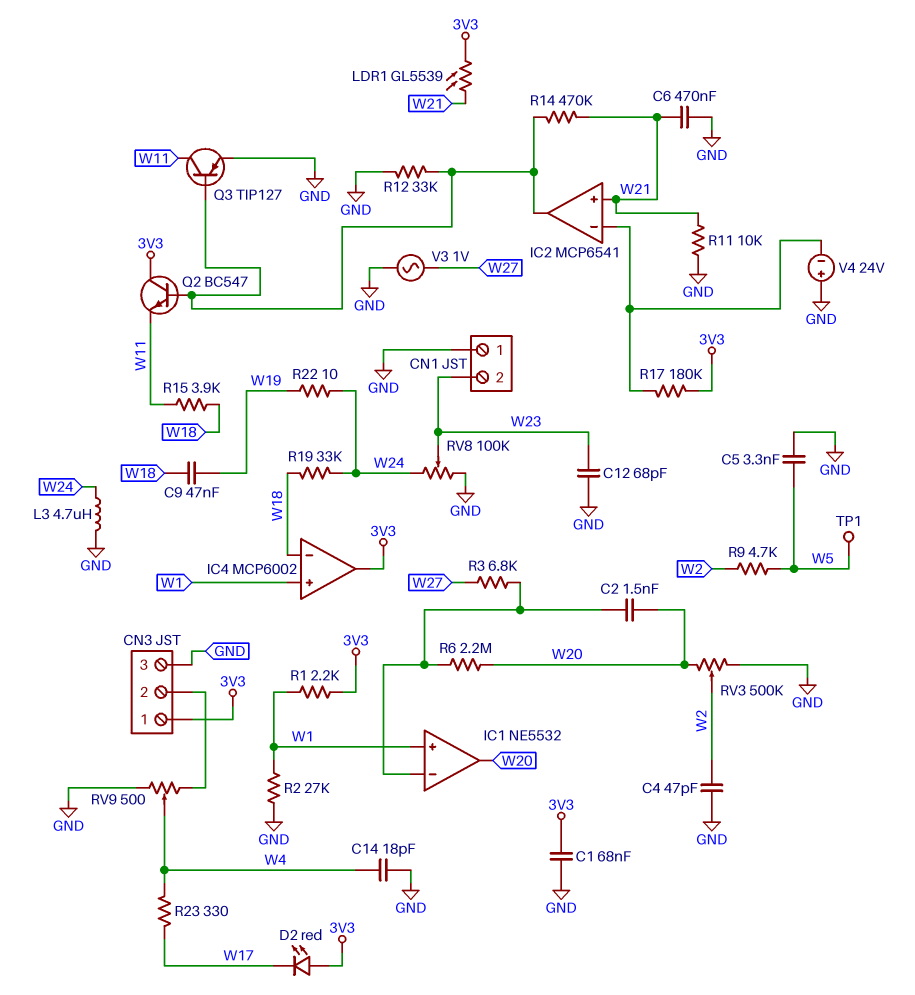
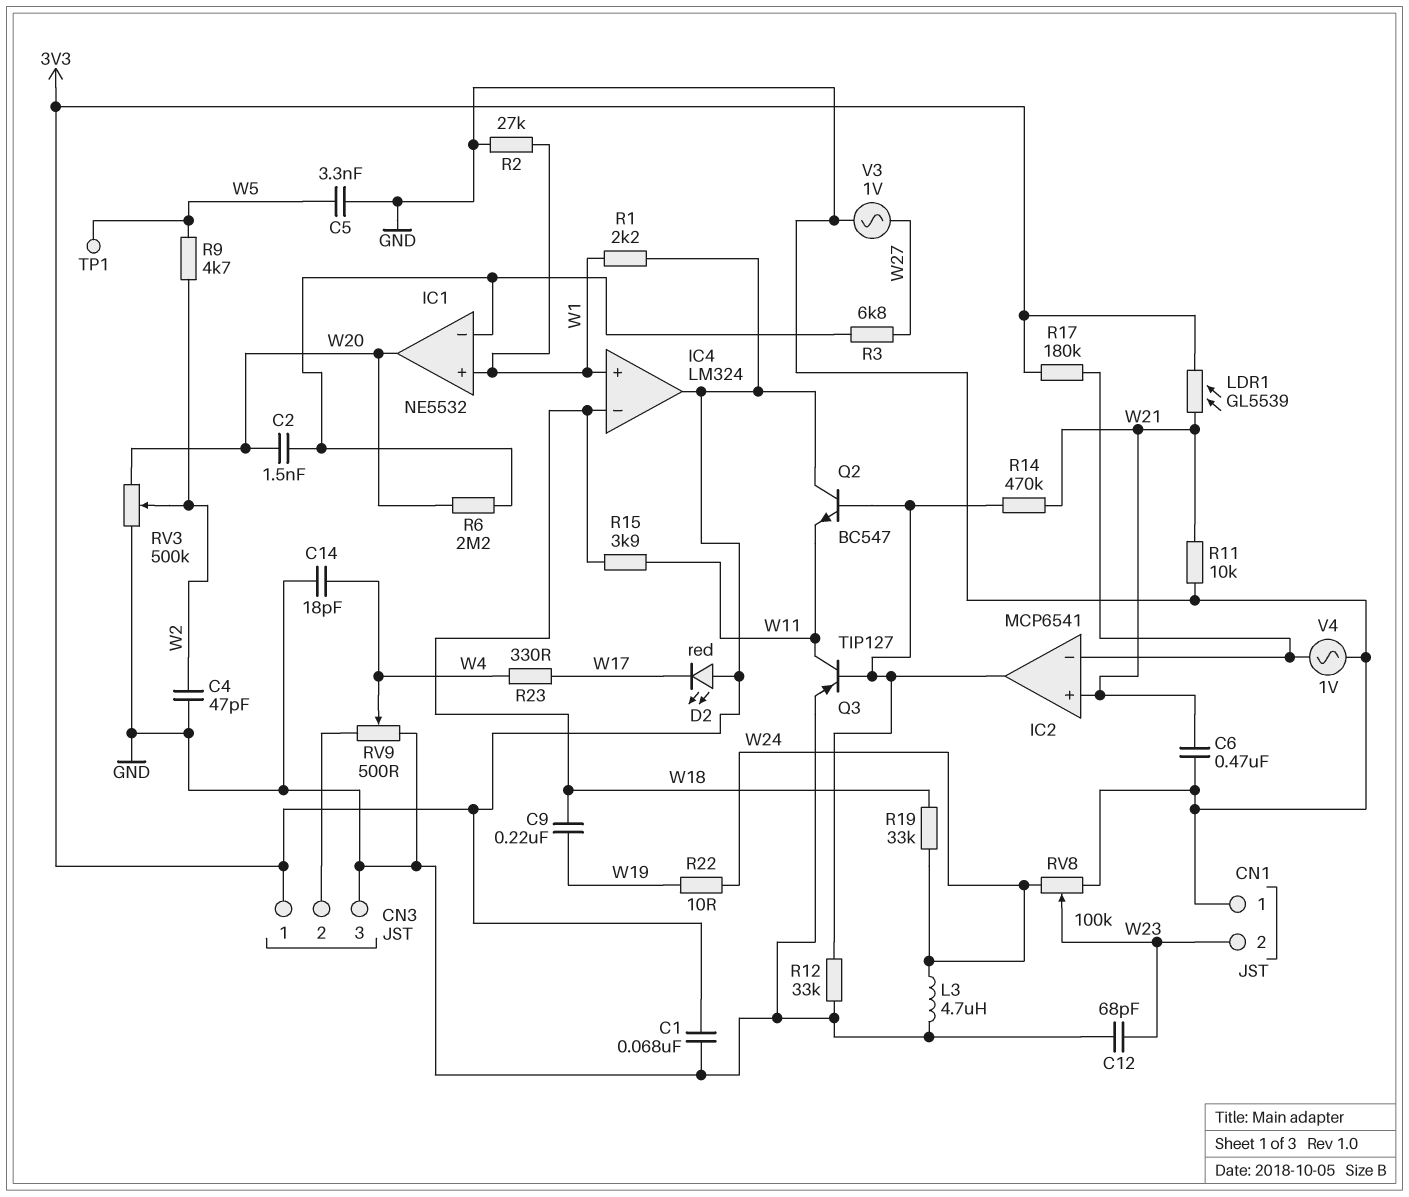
C9: 47nF (W18, W19) -> 220nF (W18, W19)
IC4: MCP6002 -> LM324
V4: 24V (plus GND, minus IC2/in-) -> AC 1V (GND, IC2/in-)

